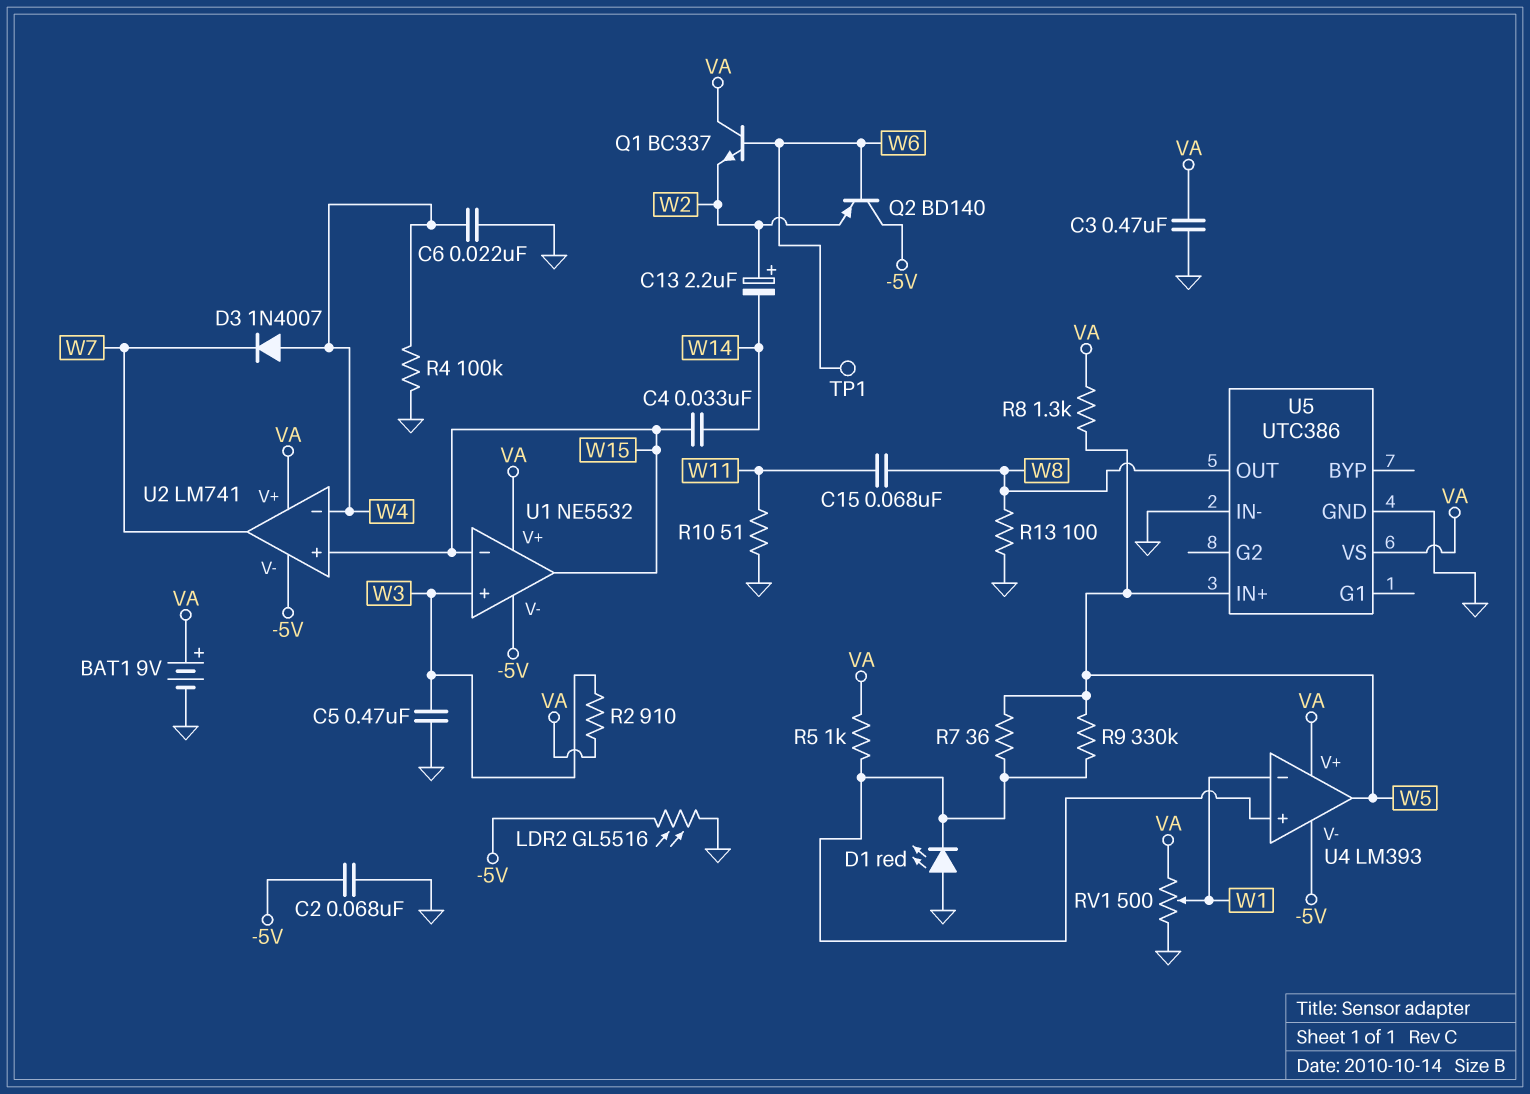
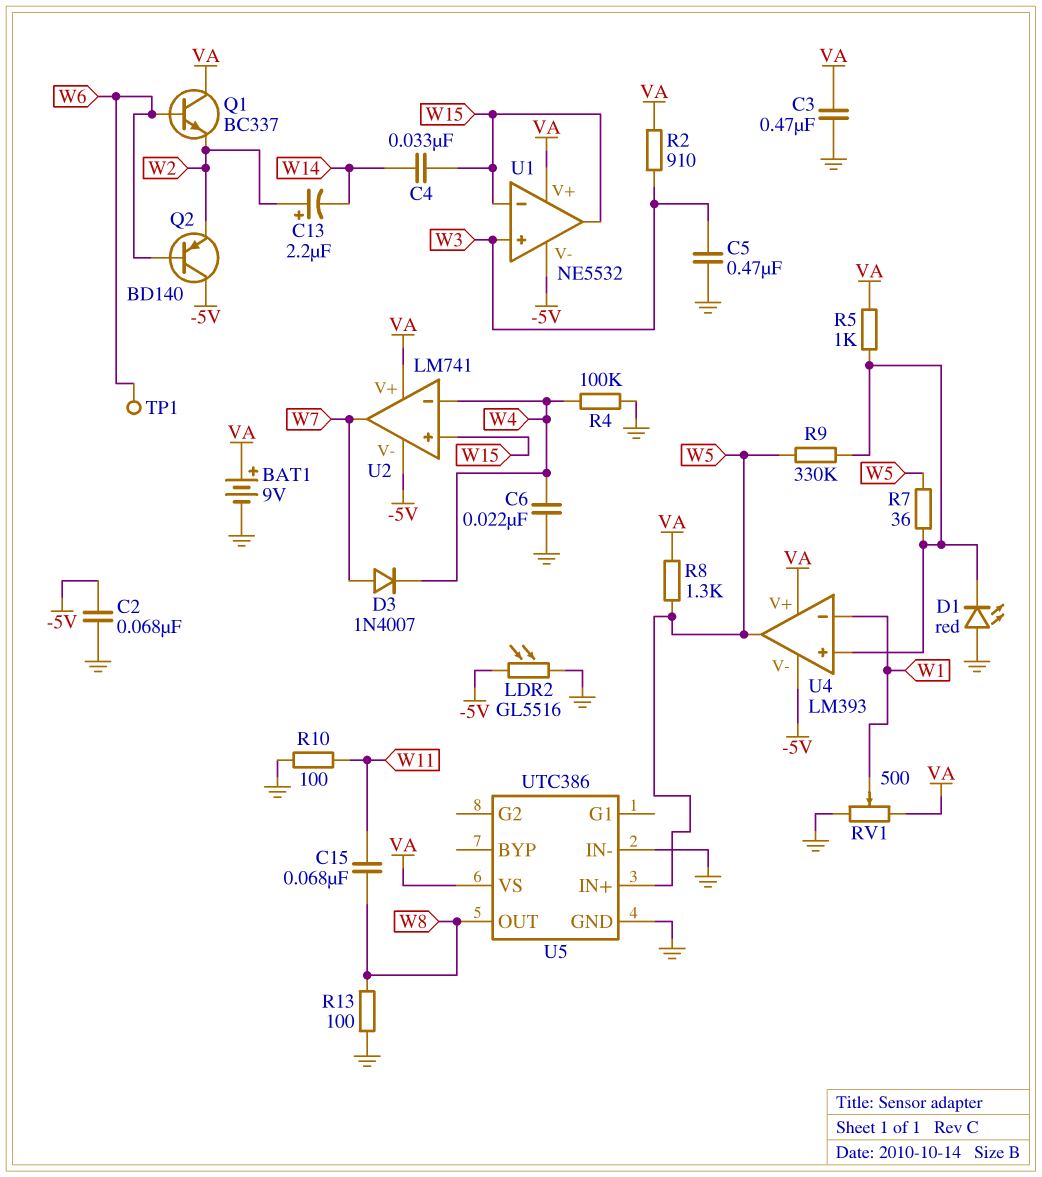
D3: diode 1N4007 (A W4, K W7) -> diode 1N4007 (A W7, K W4)
R10: 51 (GND, W11) -> 100 (GND, W11)

